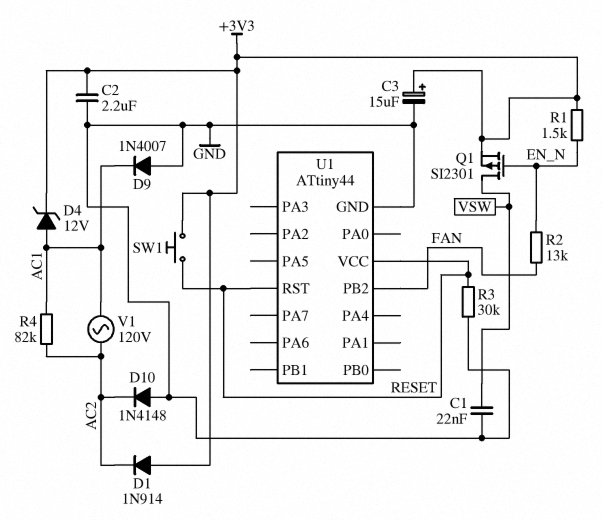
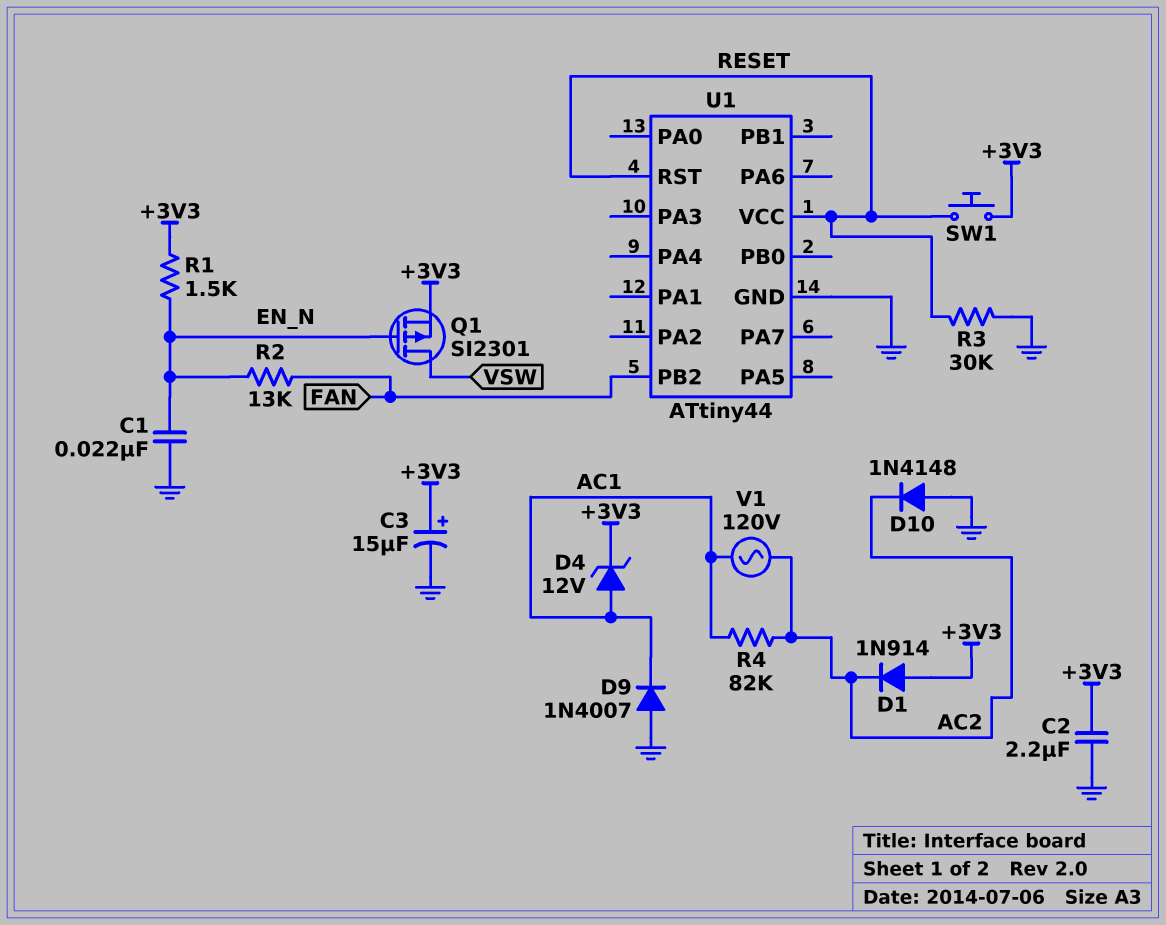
C1: 22nF (GND, VSW) -> 22nF (EN_N, GND)

